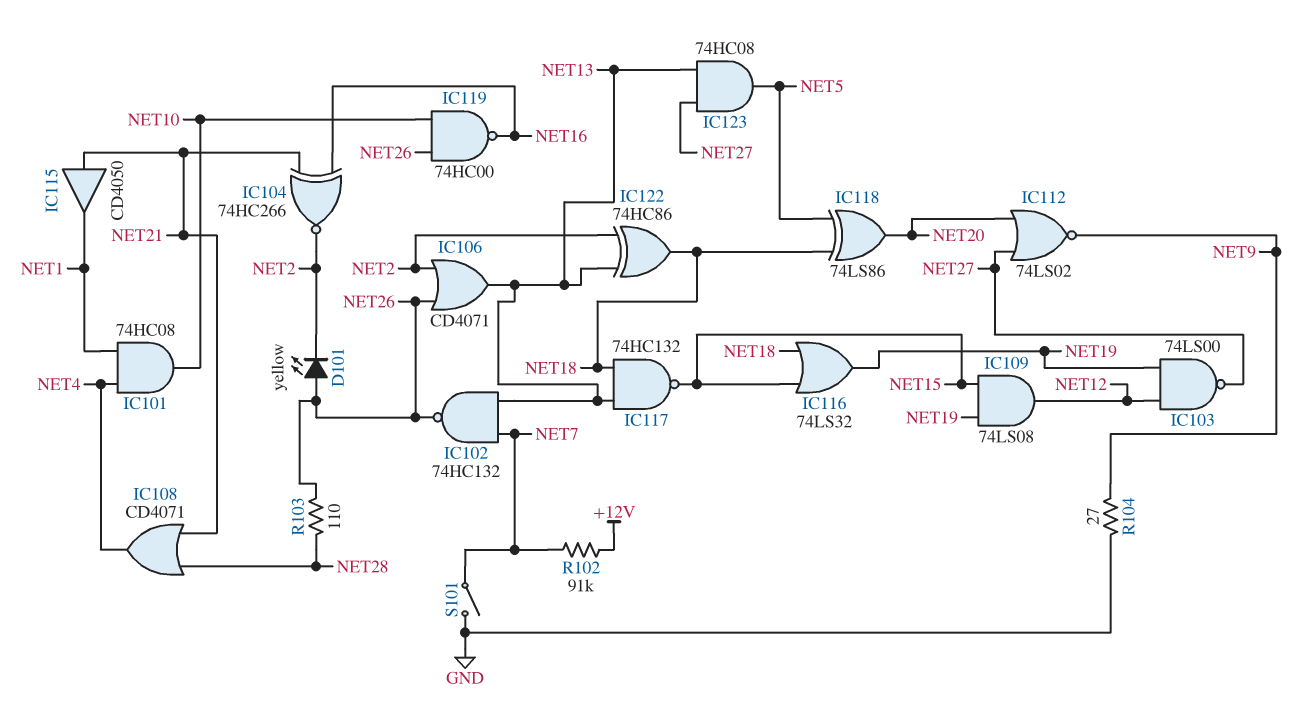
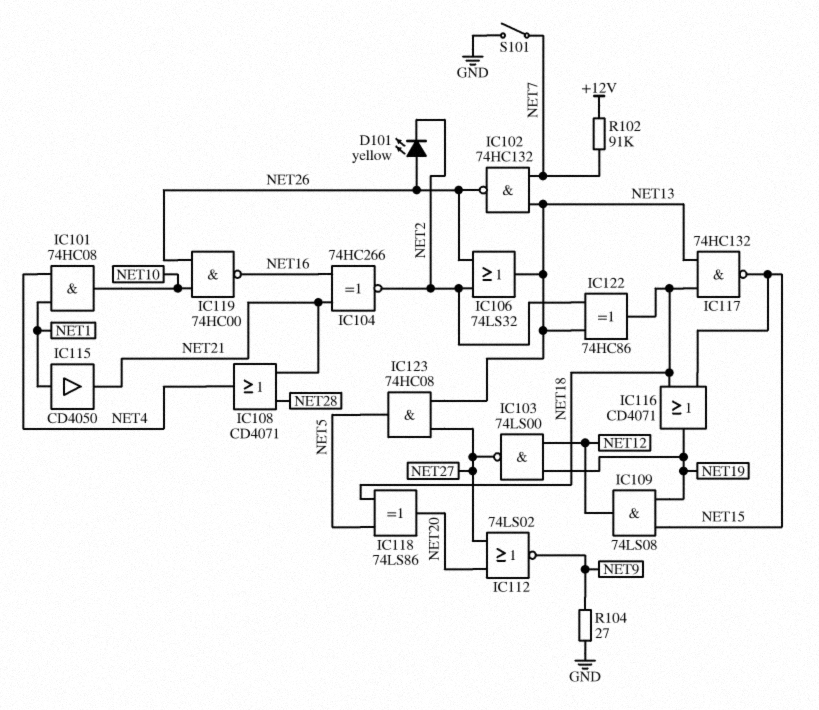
IC106: OR CD4071 (in NET2, in NET26, out NET13) -> OR 74LS32 (in NET2, in NET26, out NET13)
IC115: buffer CD4050 (in NET21, out NET1) -> buffer CD4050 (in NET1, out NET21)
IC116: OR 74LS32 (in NET15, in NET18, out NET19) -> OR CD4071 (in NET15, in NET18, out NET19)
R103: 110 (NET26, NET28) -> none

